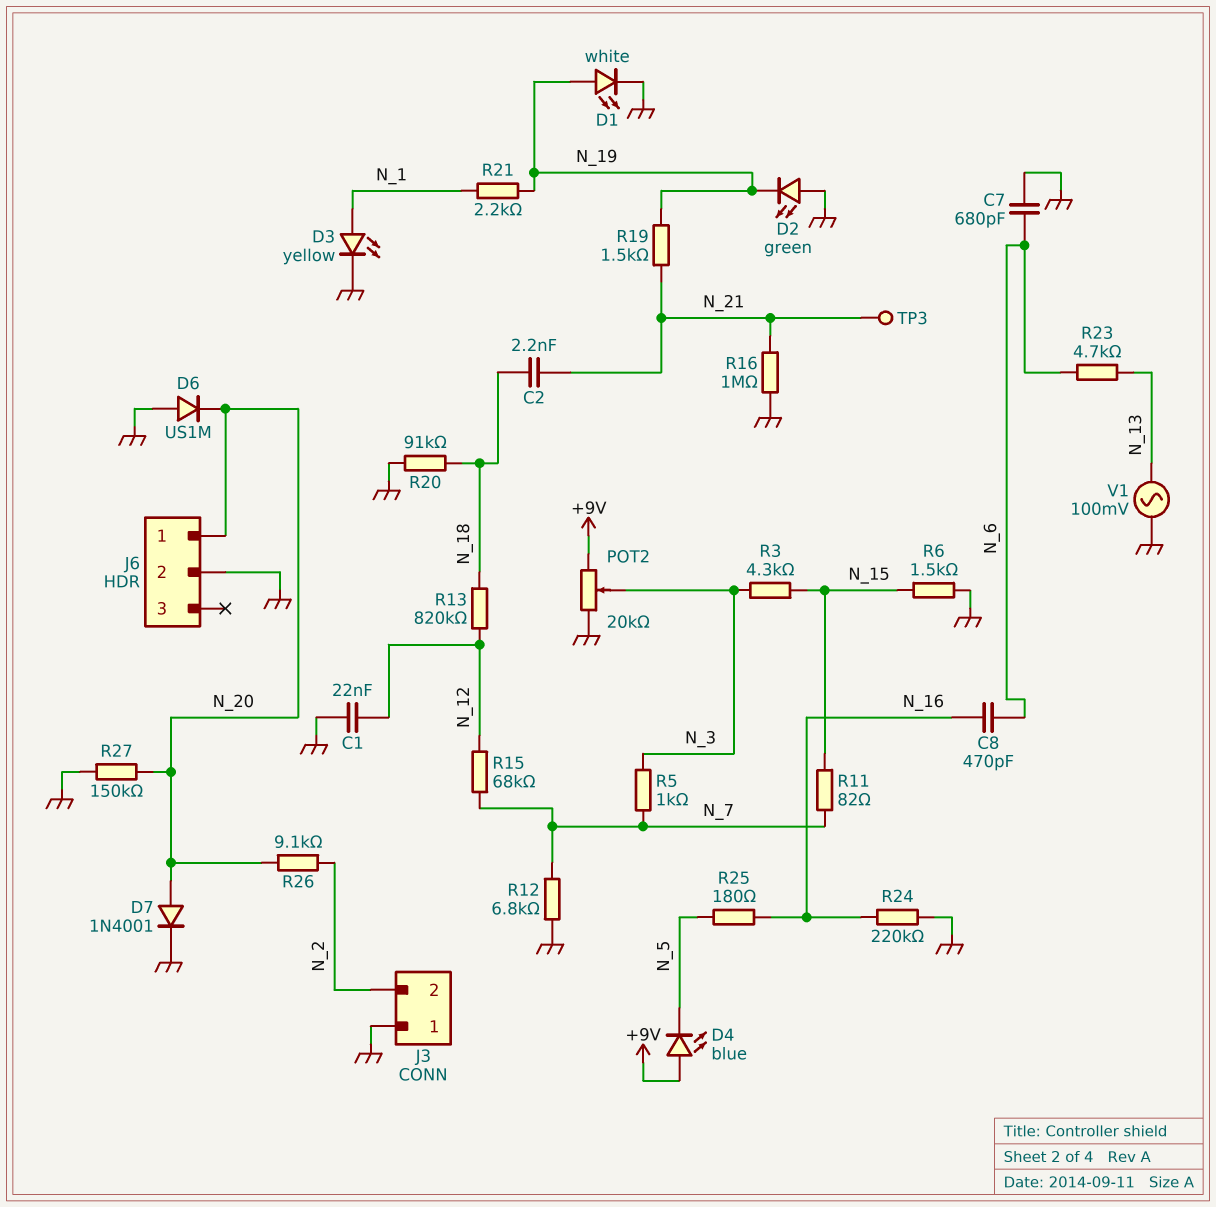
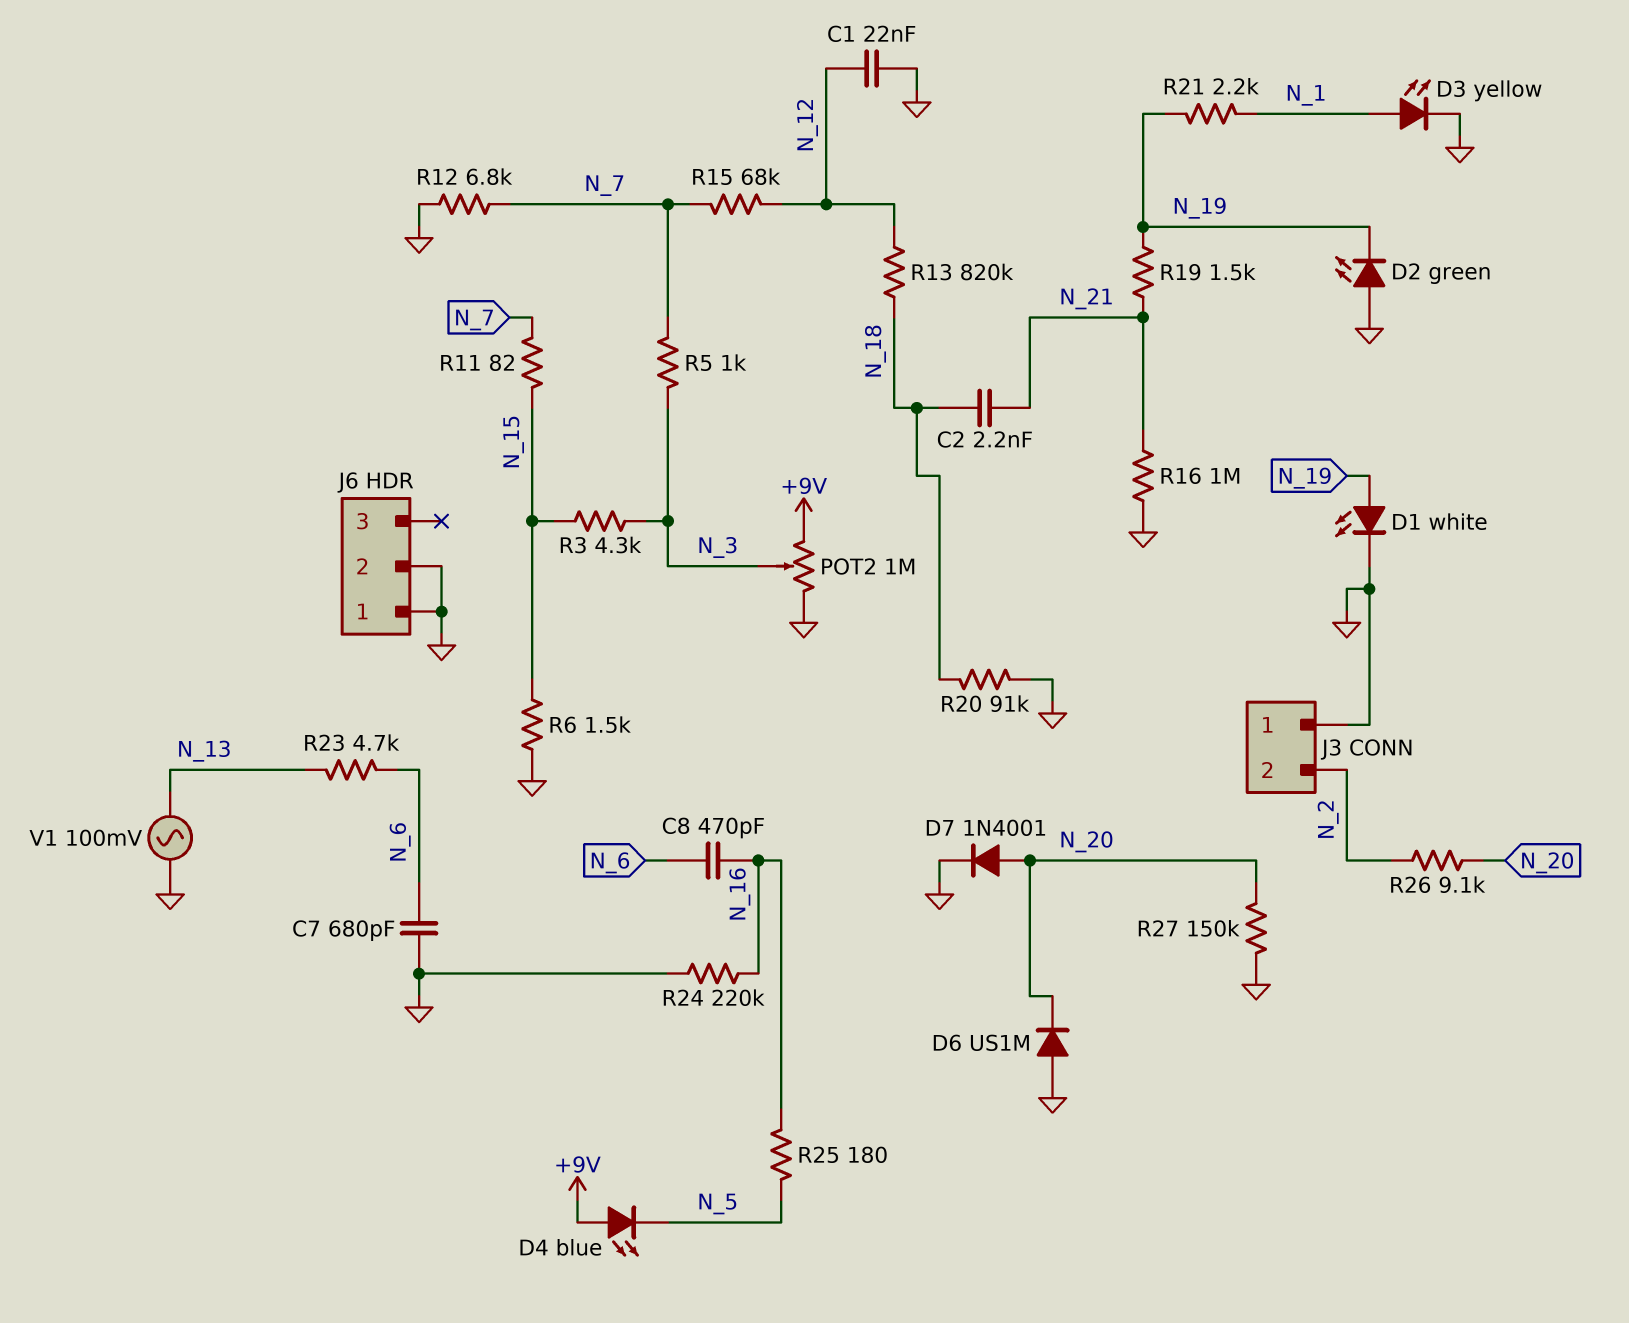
J6 pin 1: N_20 -> GND
POT2: 20k (+9V, GND, wiper N_3) -> 1M (+9V, GND, wiper N_3)
TP3: test point (N_21) -> none

